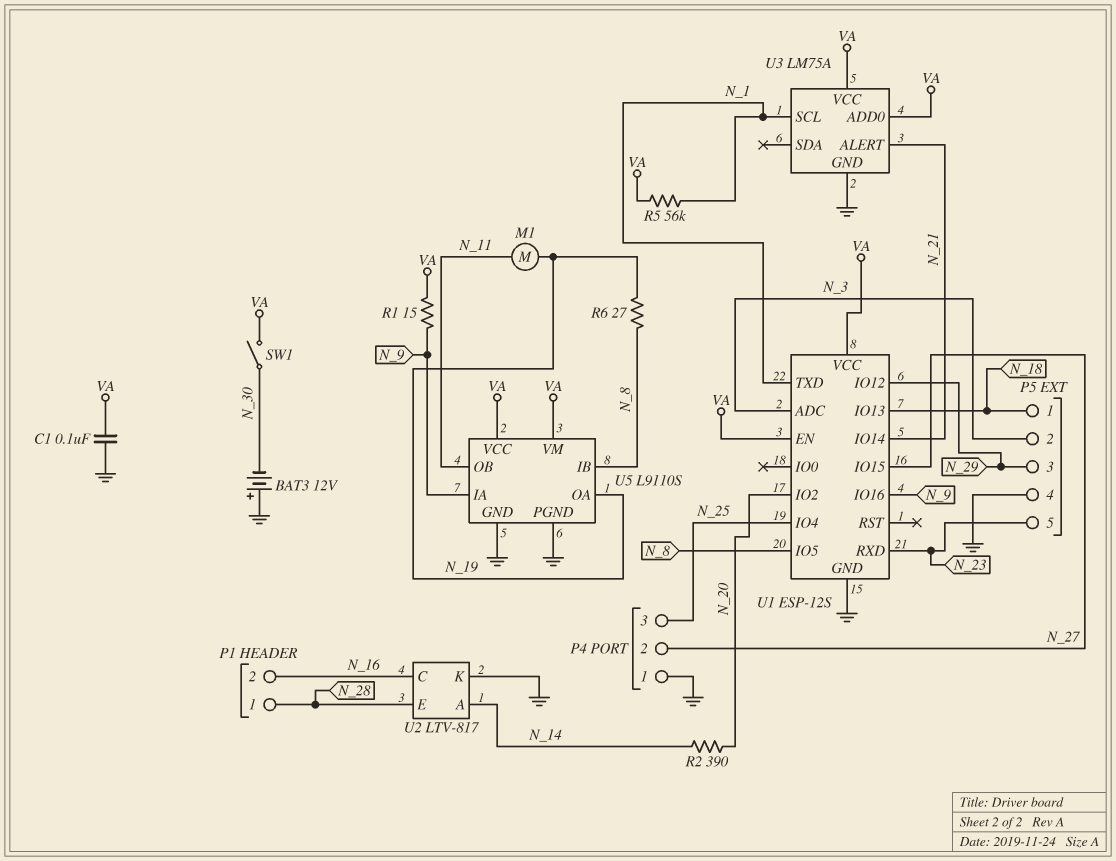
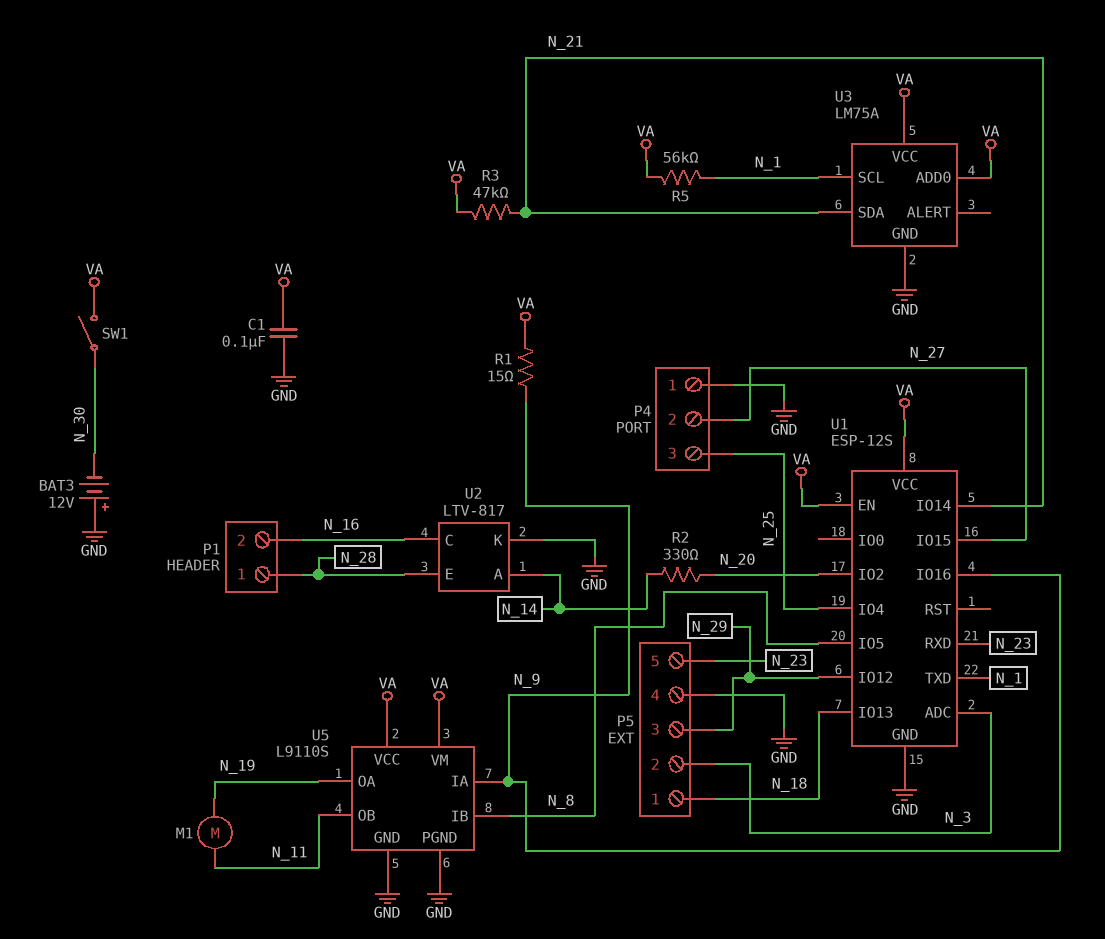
R2: 390 (N_14, N_20) -> 330 (N_14, N_20)
R3: none -> 47k (N_21, VA)
R6: 27 (N_8, N_19) -> none
U3 pin ALERT: N_21 -> none
U3 pin SDA: none -> N_21

